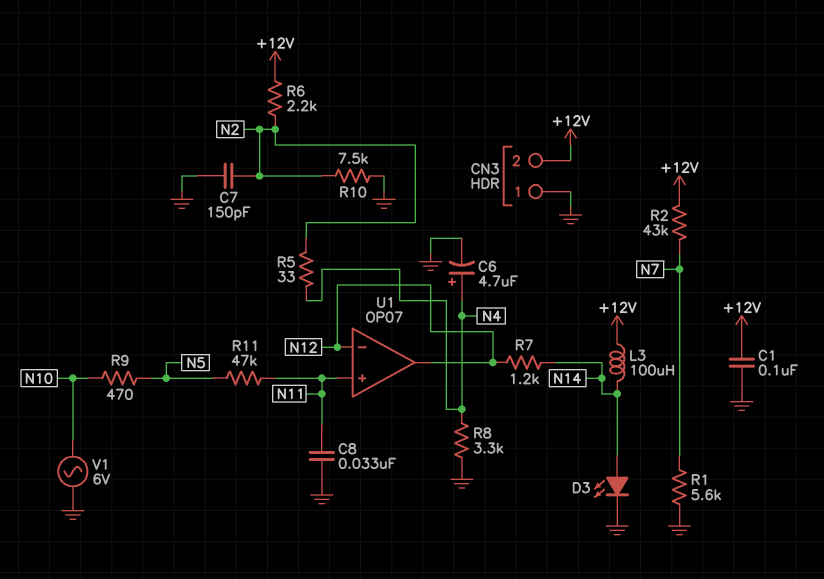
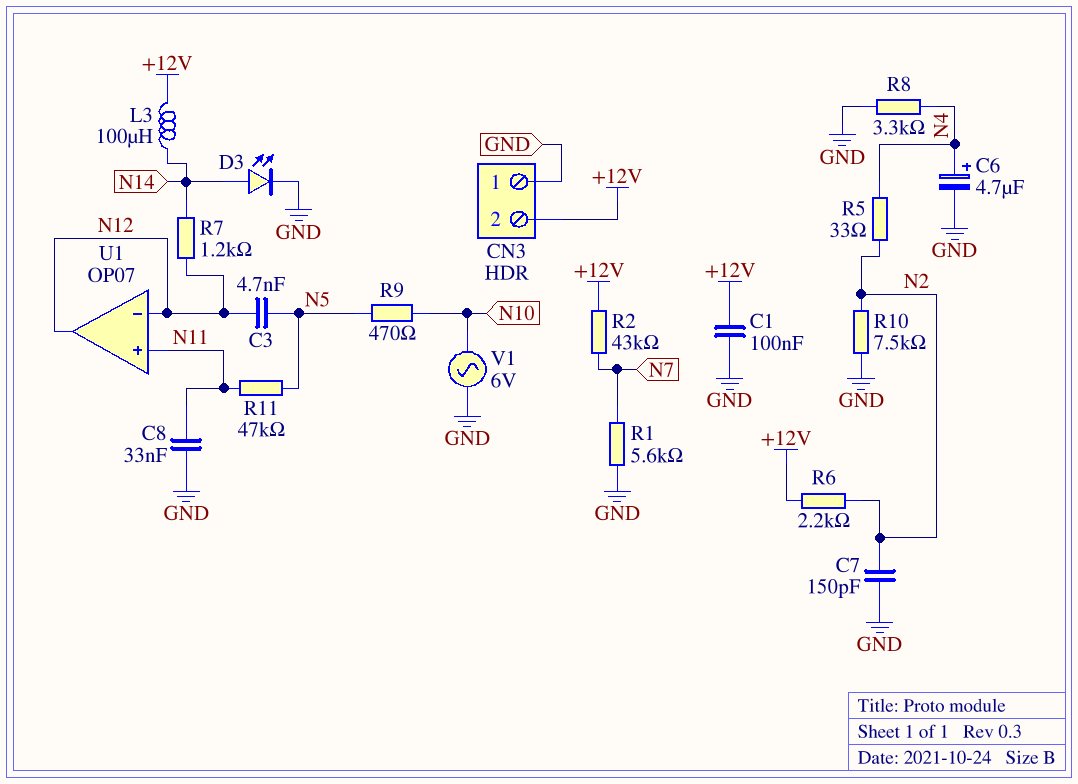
C3: none -> 4.7nF (N5, N12)

